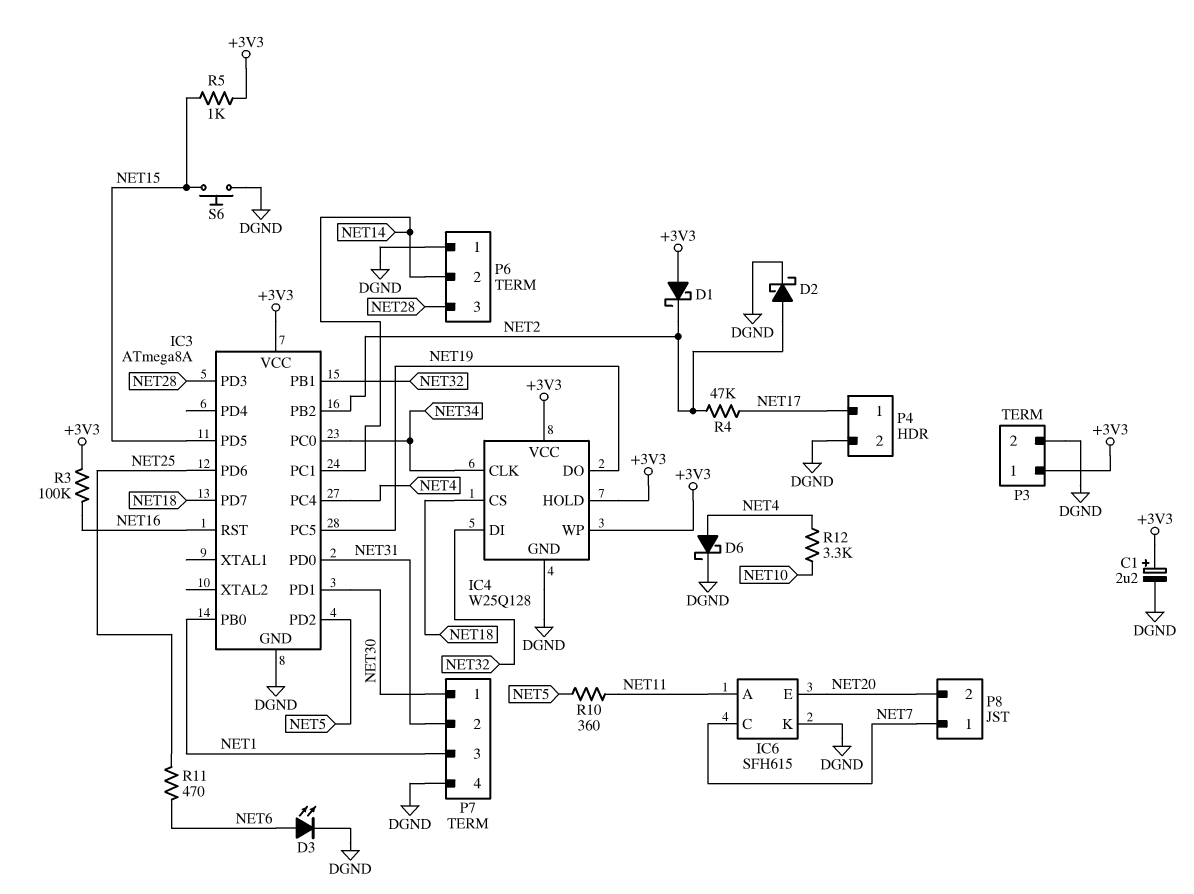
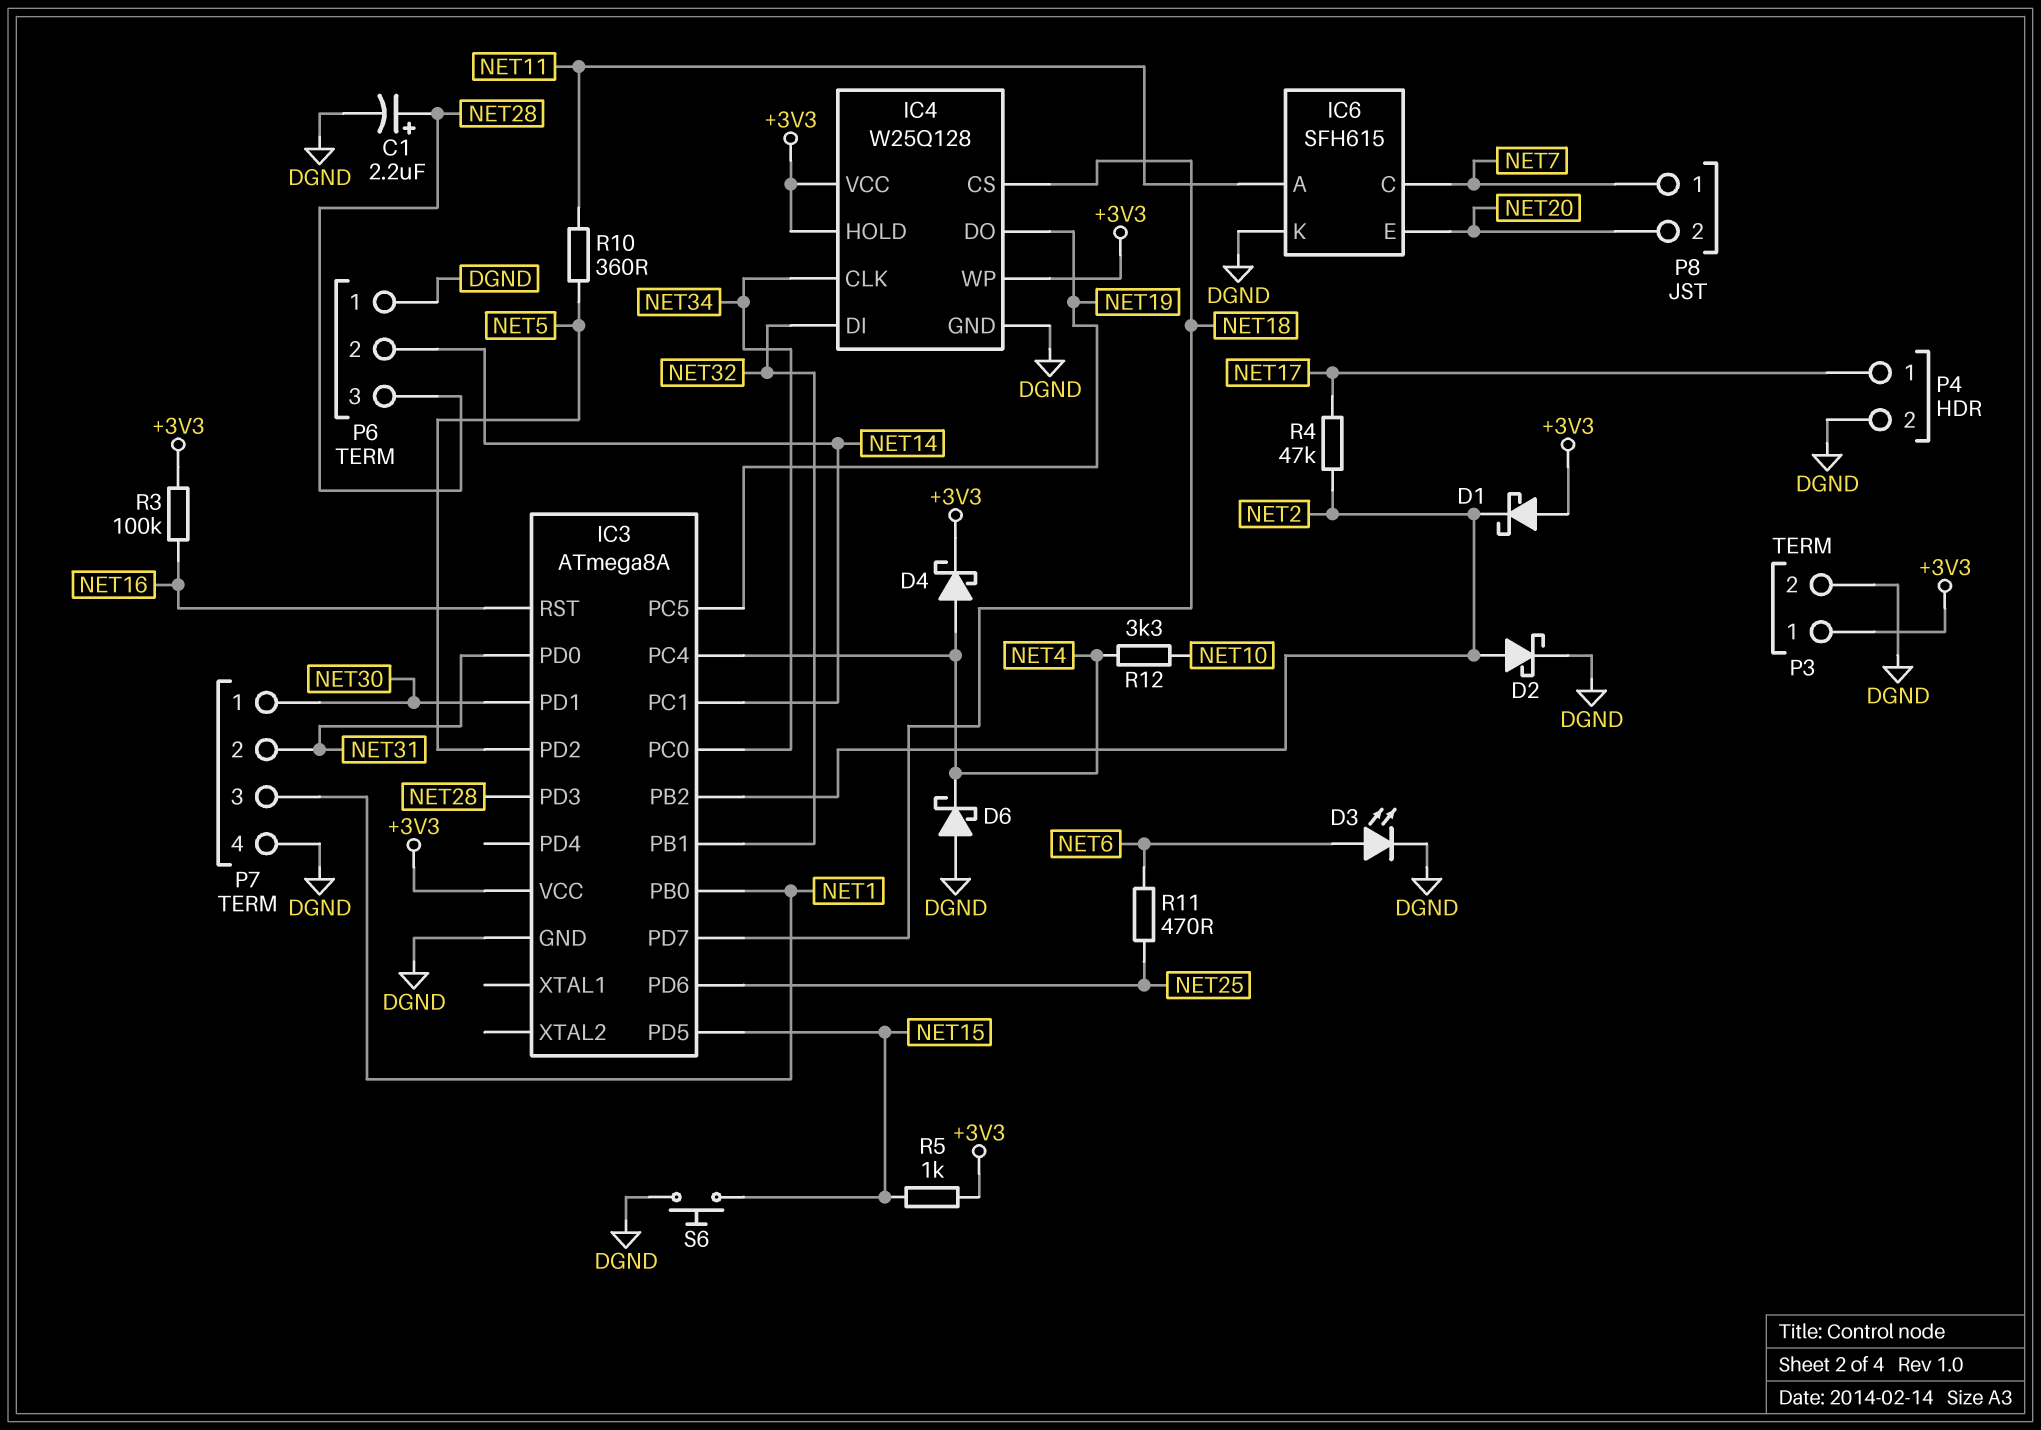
C1: 2.2uF (plus +3V3, minus DGND) -> 2.2uF (plus NET28, minus DGND)
D4: none -> schottky (A NET4, K +3V3)
D6: schottky (A NET4, K DGND) -> schottky (A DGND, K NET4)

